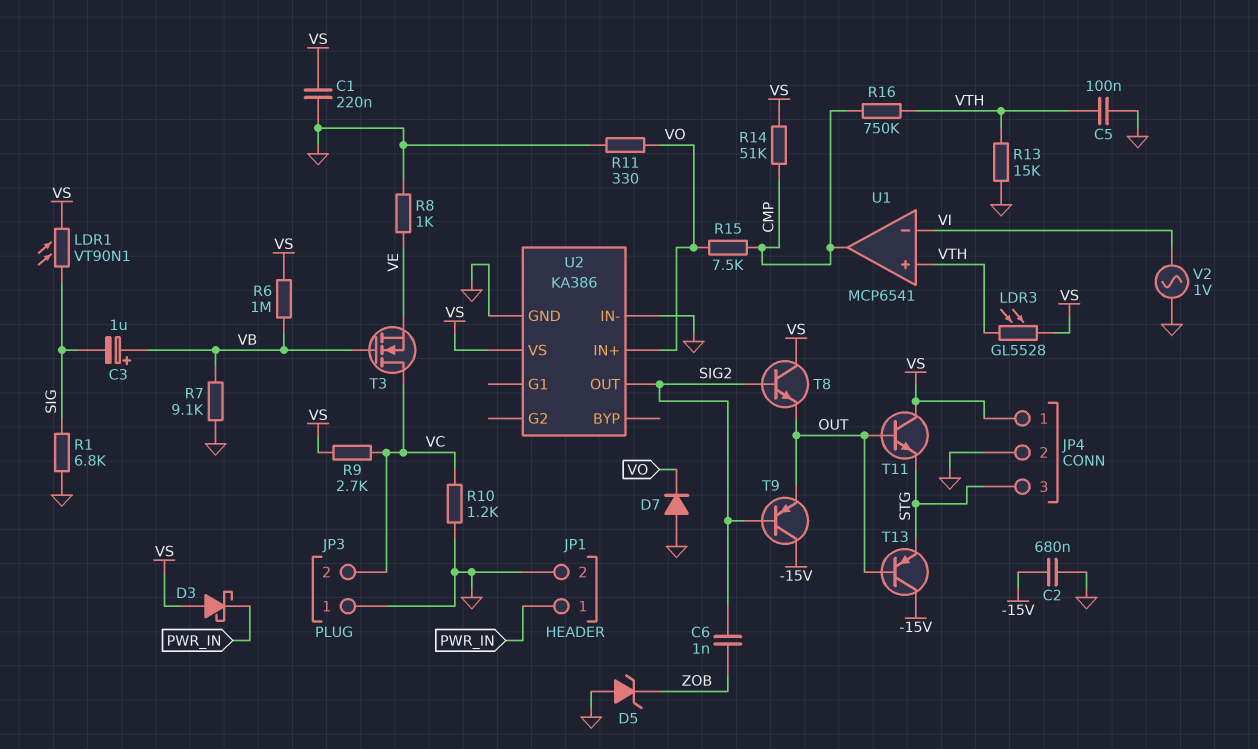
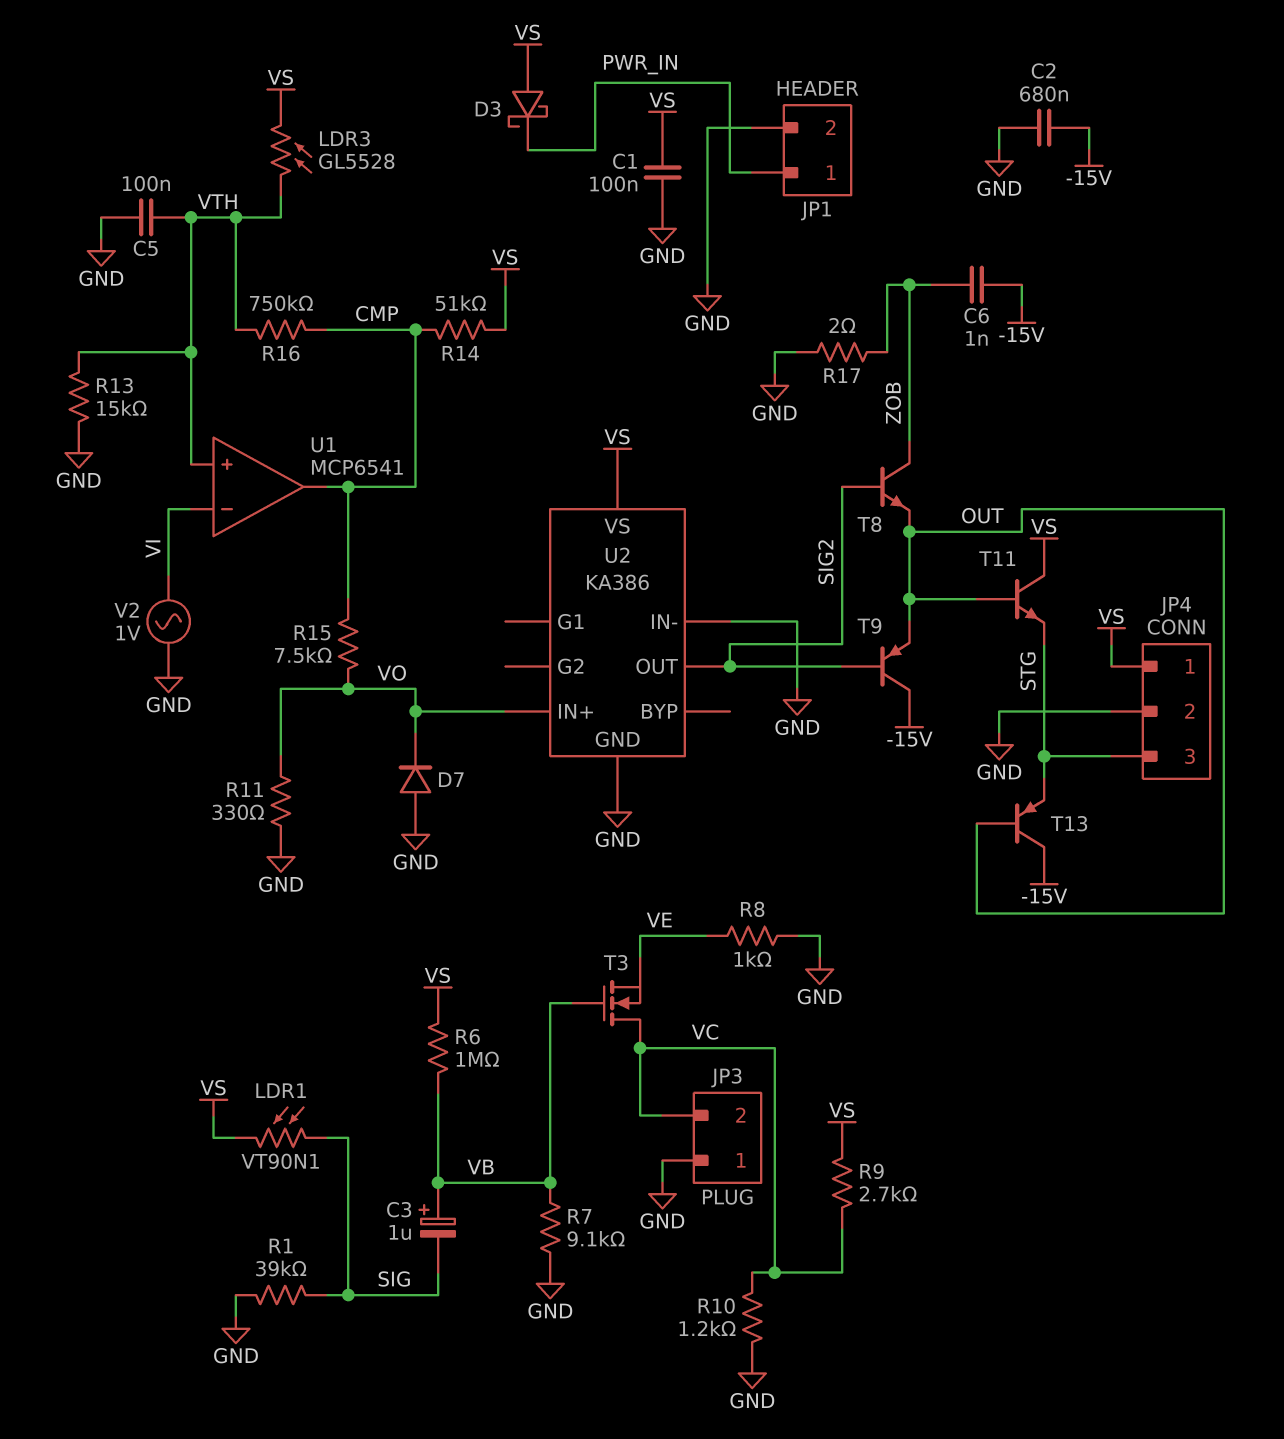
C1: 220nF (GND, VS) -> 100nF (GND, VS)
C6: 1nF (SIG2, ZOB) -> 1nF (-15V, ZOB)
D5: zener (A GND, K ZOB) -> none
R1: 6.8k (GND, SIG) -> 39k (GND, SIG)
R17: none -> 2 (GND, ZOB)
T8: NPN (B SIG2, C VS, E OUT) -> NPN (B SIG2, C ZOB, E OUT)

